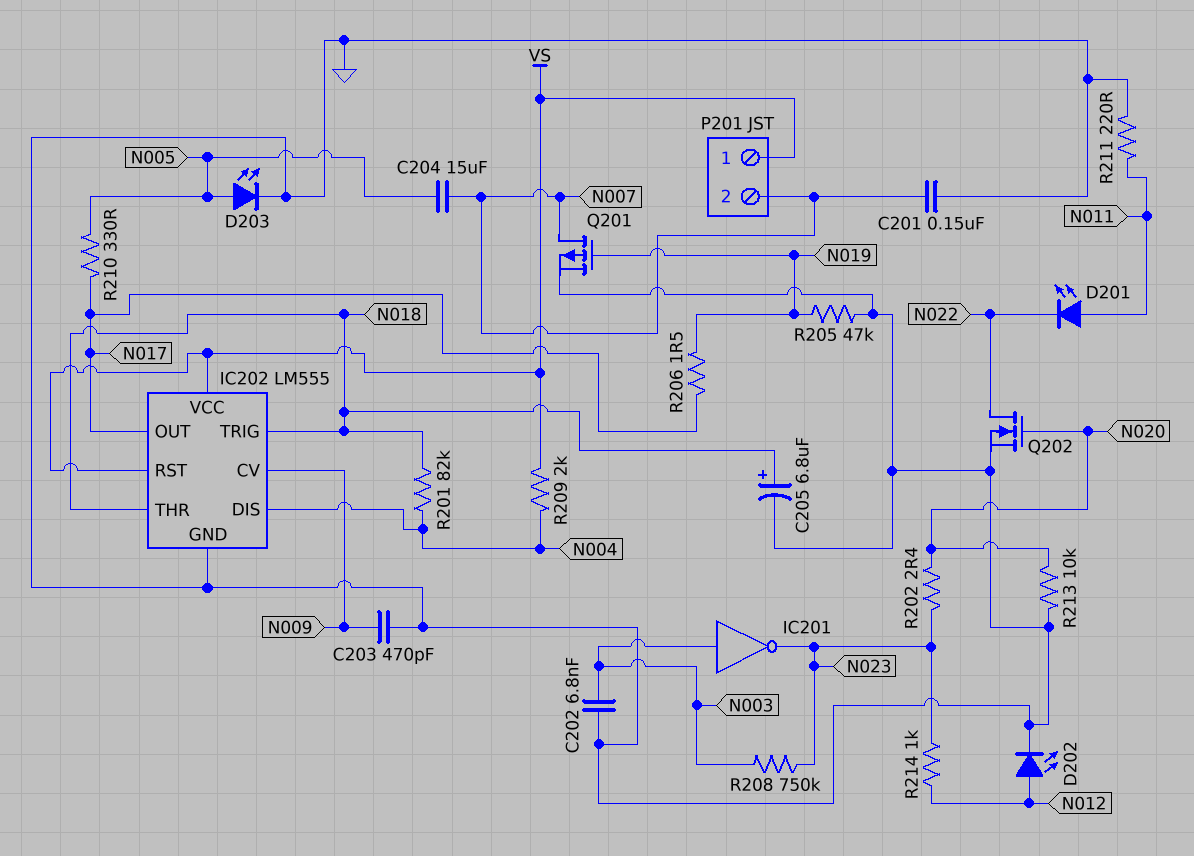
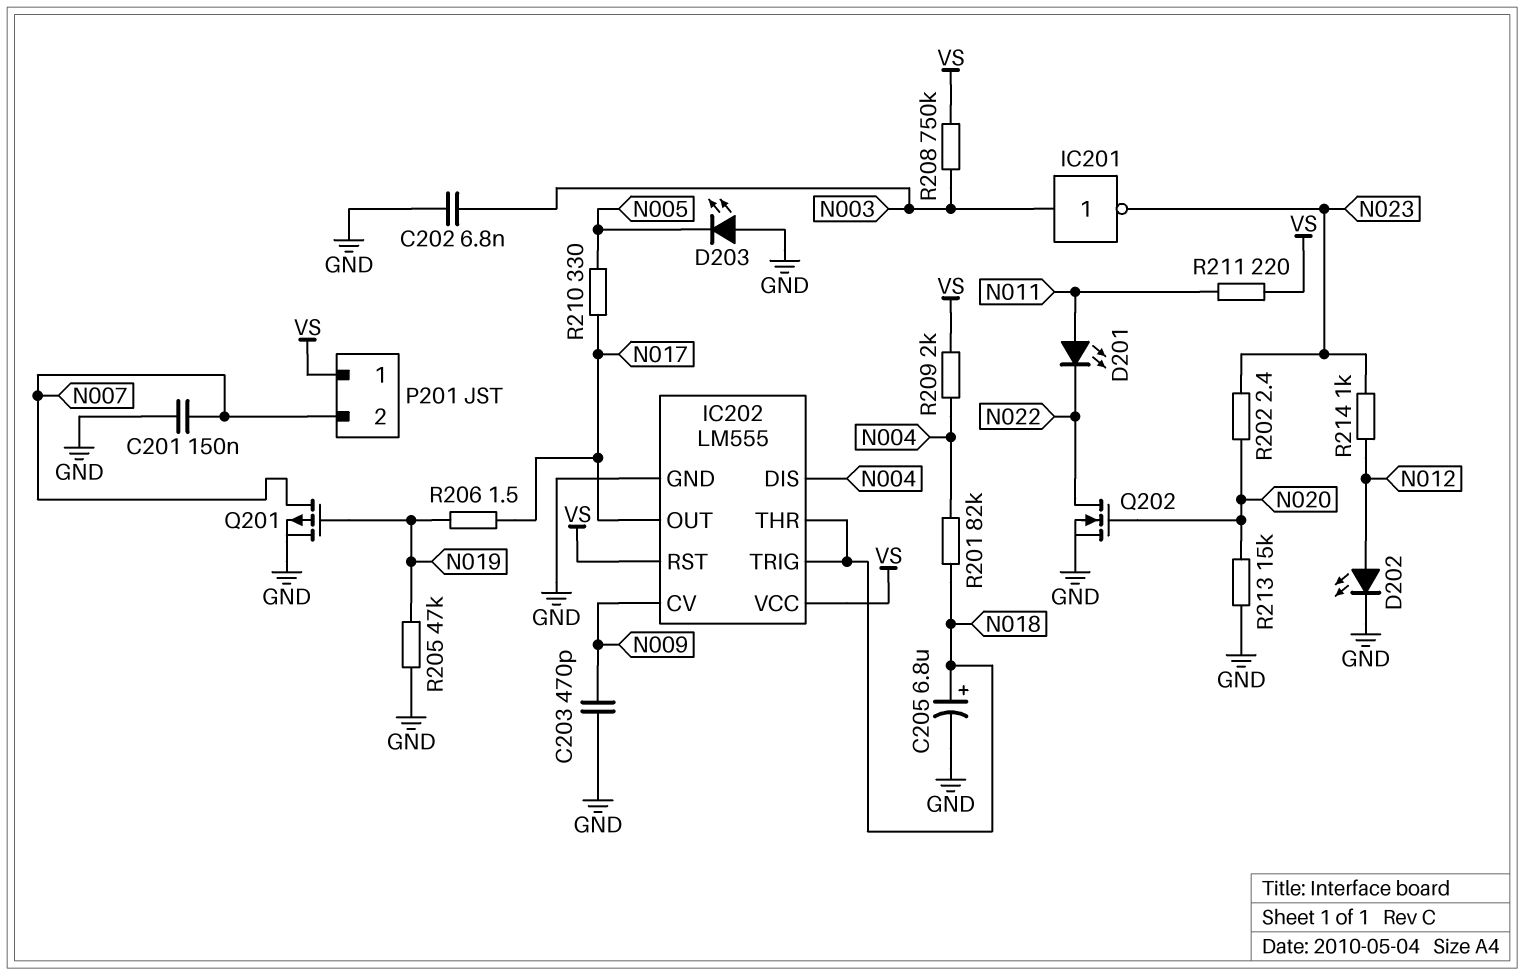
C204: 15uF (N005, N007) -> none
D203: LED (A N005, K GND) -> LED (A GND, K N005)
R208: 750k (N003, N023) -> 750k (N003, VS)
R211: 220 (GND, N011) -> 220 (N011, VS)
R213: 10k (GND, N020) -> 15k (GND, N020)

